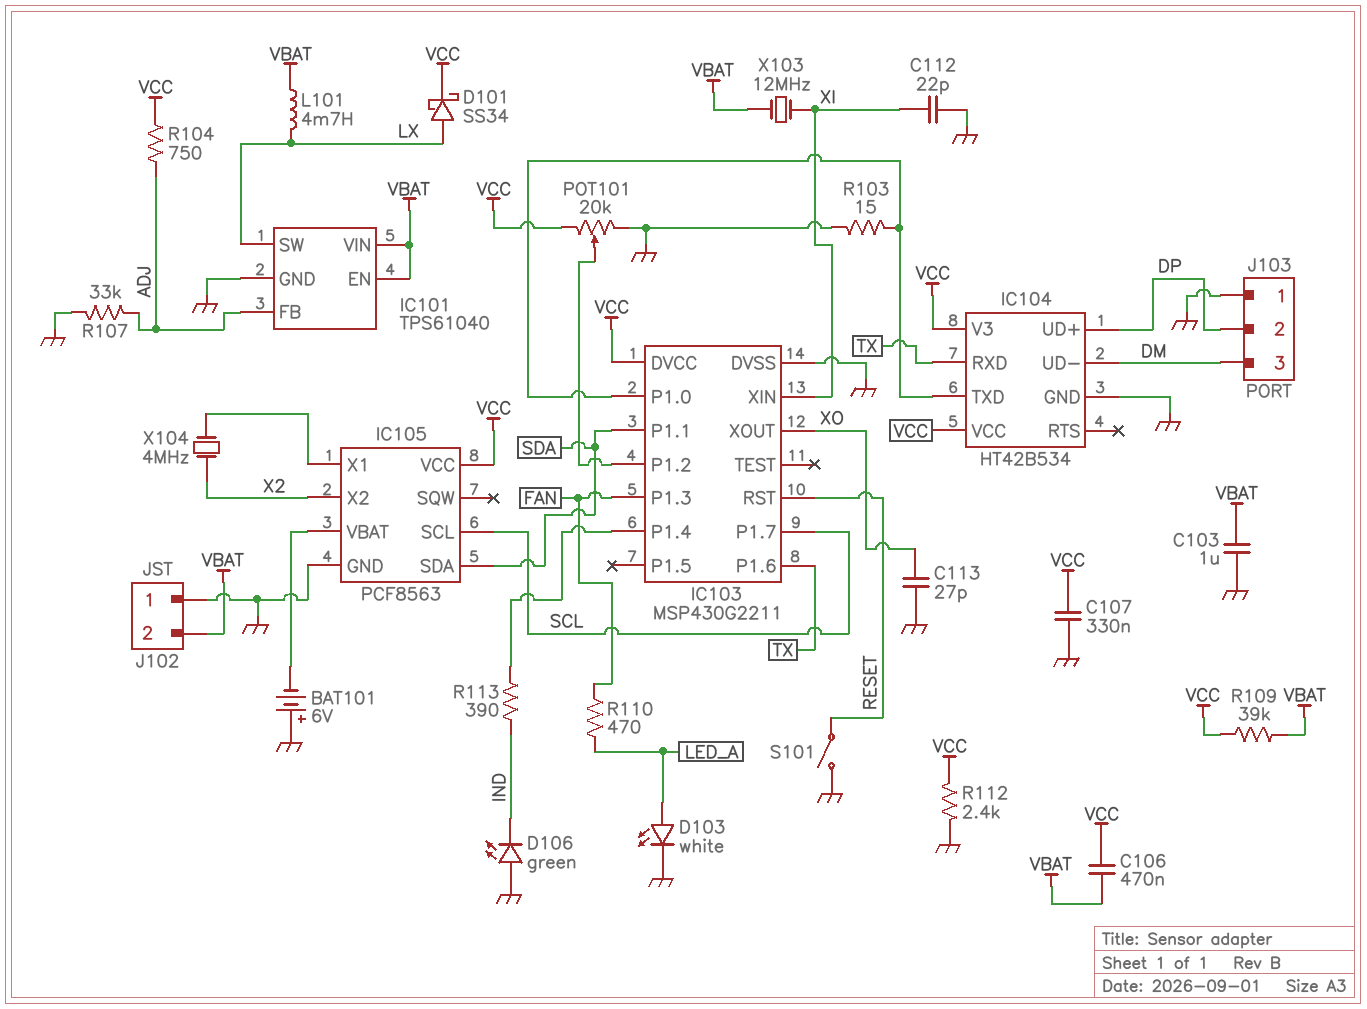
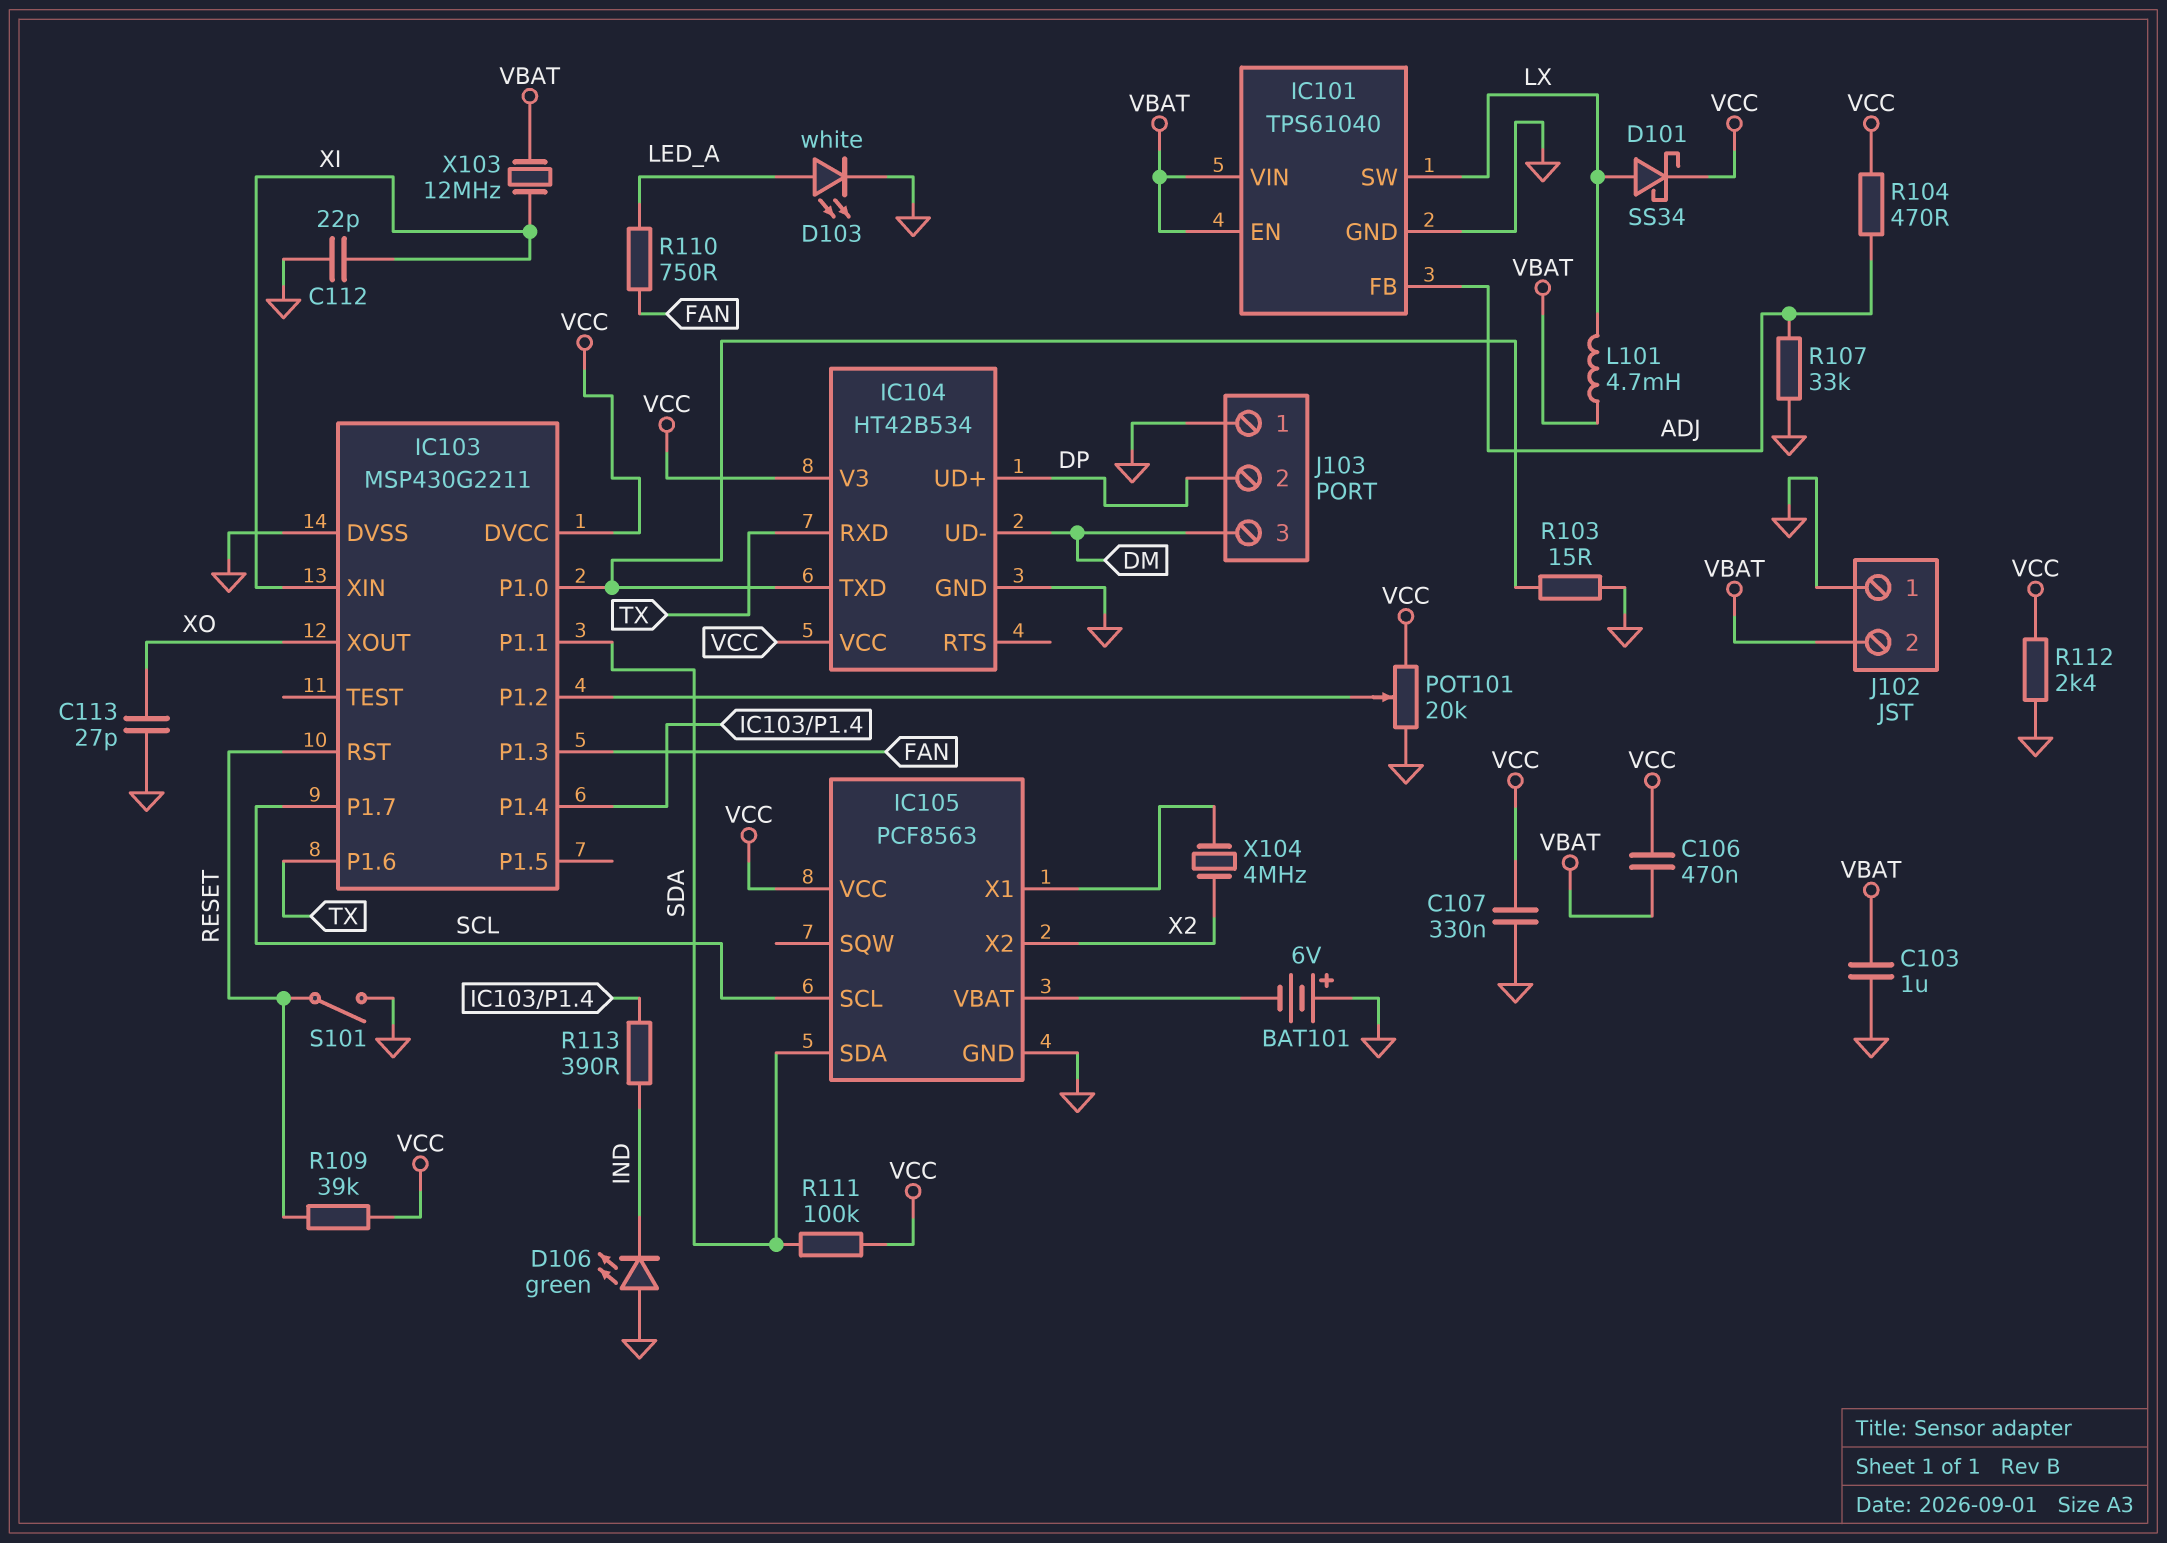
R104: 750 (ADJ, VCC) -> 470 (ADJ, VCC)
R109: 39k (VBAT, VCC) -> 39k (RESET, VCC)
R110: 470 (FAN, LED_A) -> 750 (FAN, LED_A)
R111: none -> 100k (SDA, VCC)

